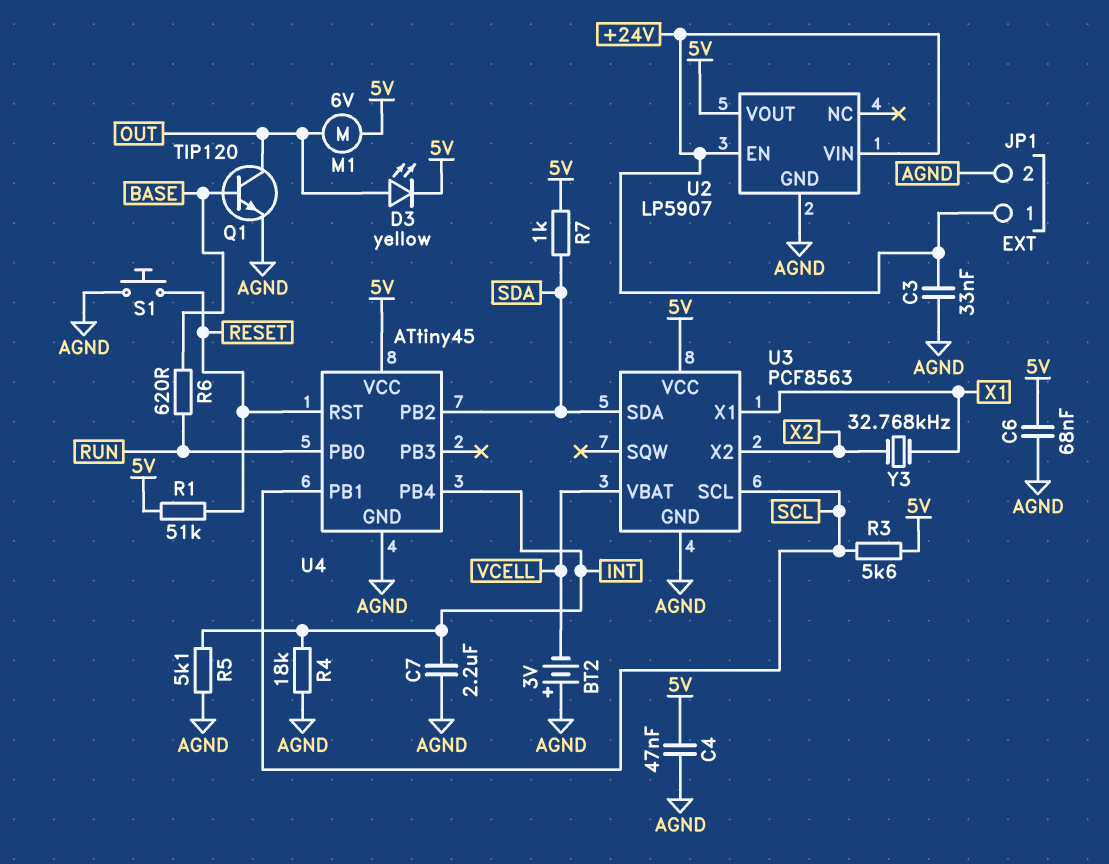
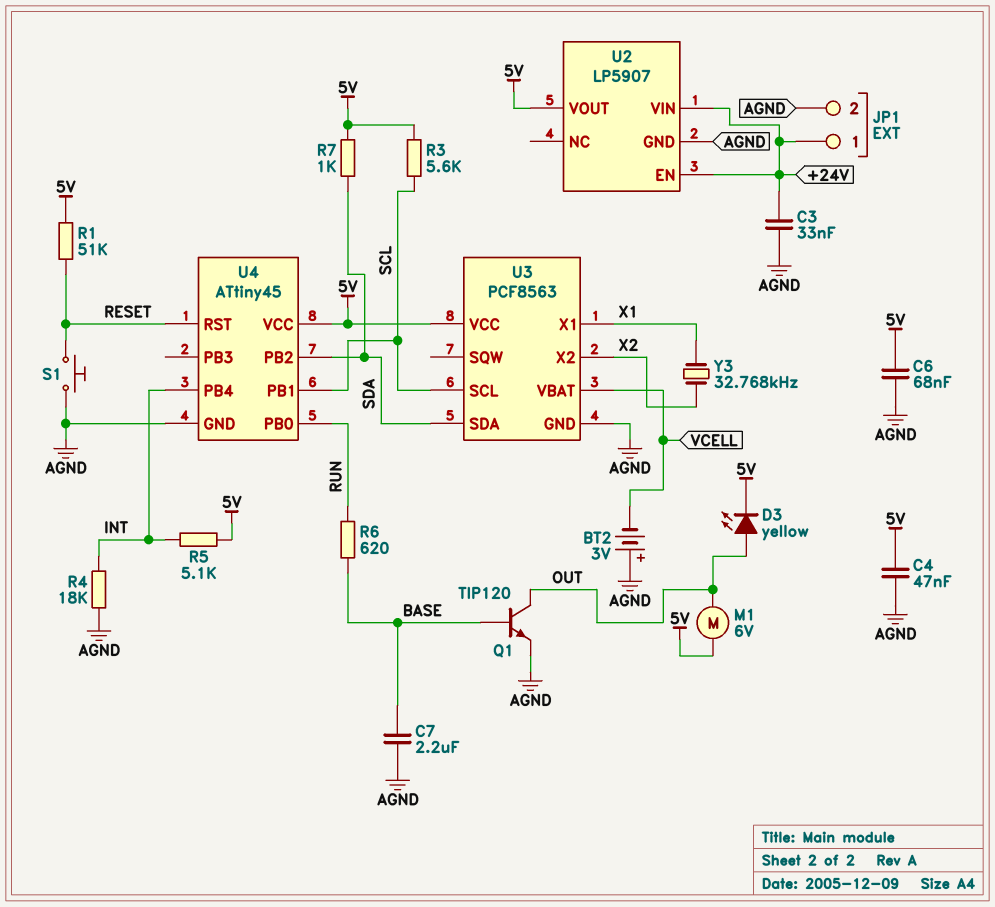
C7: 2.2uF (AGND, INT) -> 2.2uF (AGND, BASE)
R5: 5.1k (AGND, INT) -> 5.1k (5V, INT)

